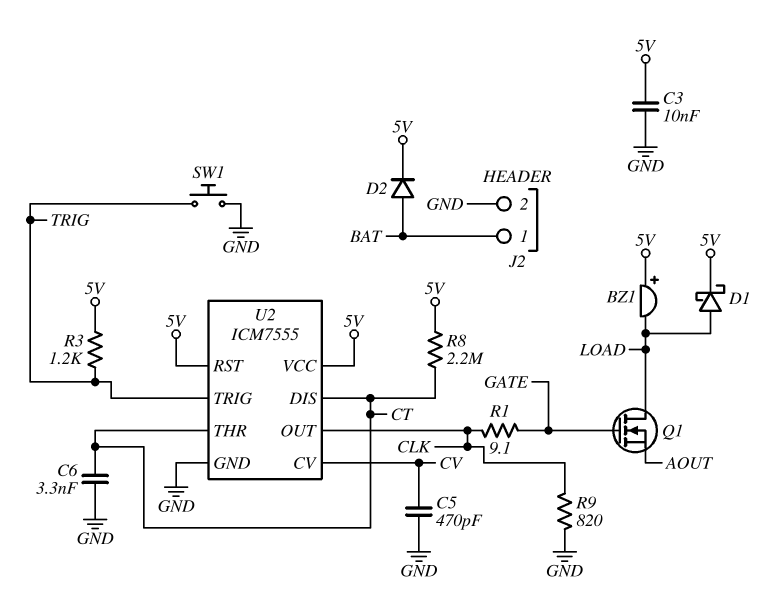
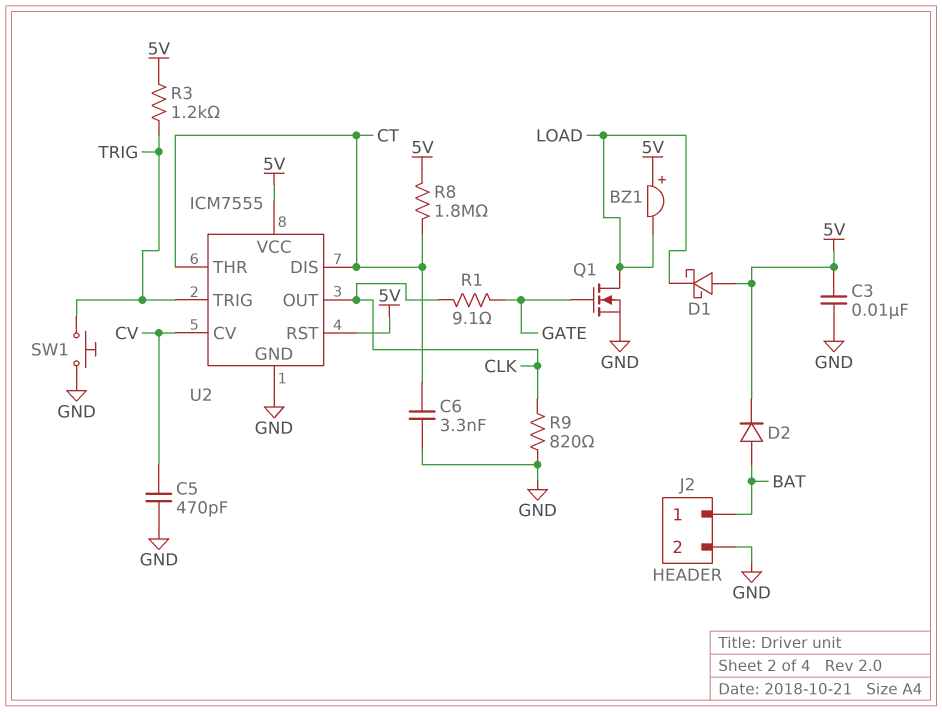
D1: schottky (A LOAD, K 5V) -> schottky (A 5V, K LOAD)
Q1: NMOS (G GATE, D LOAD, S AOUT) -> NMOS (G GATE, D LOAD, S GND)
R8: 2.2M (5V, CT) -> 1.8M (5V, CT)

